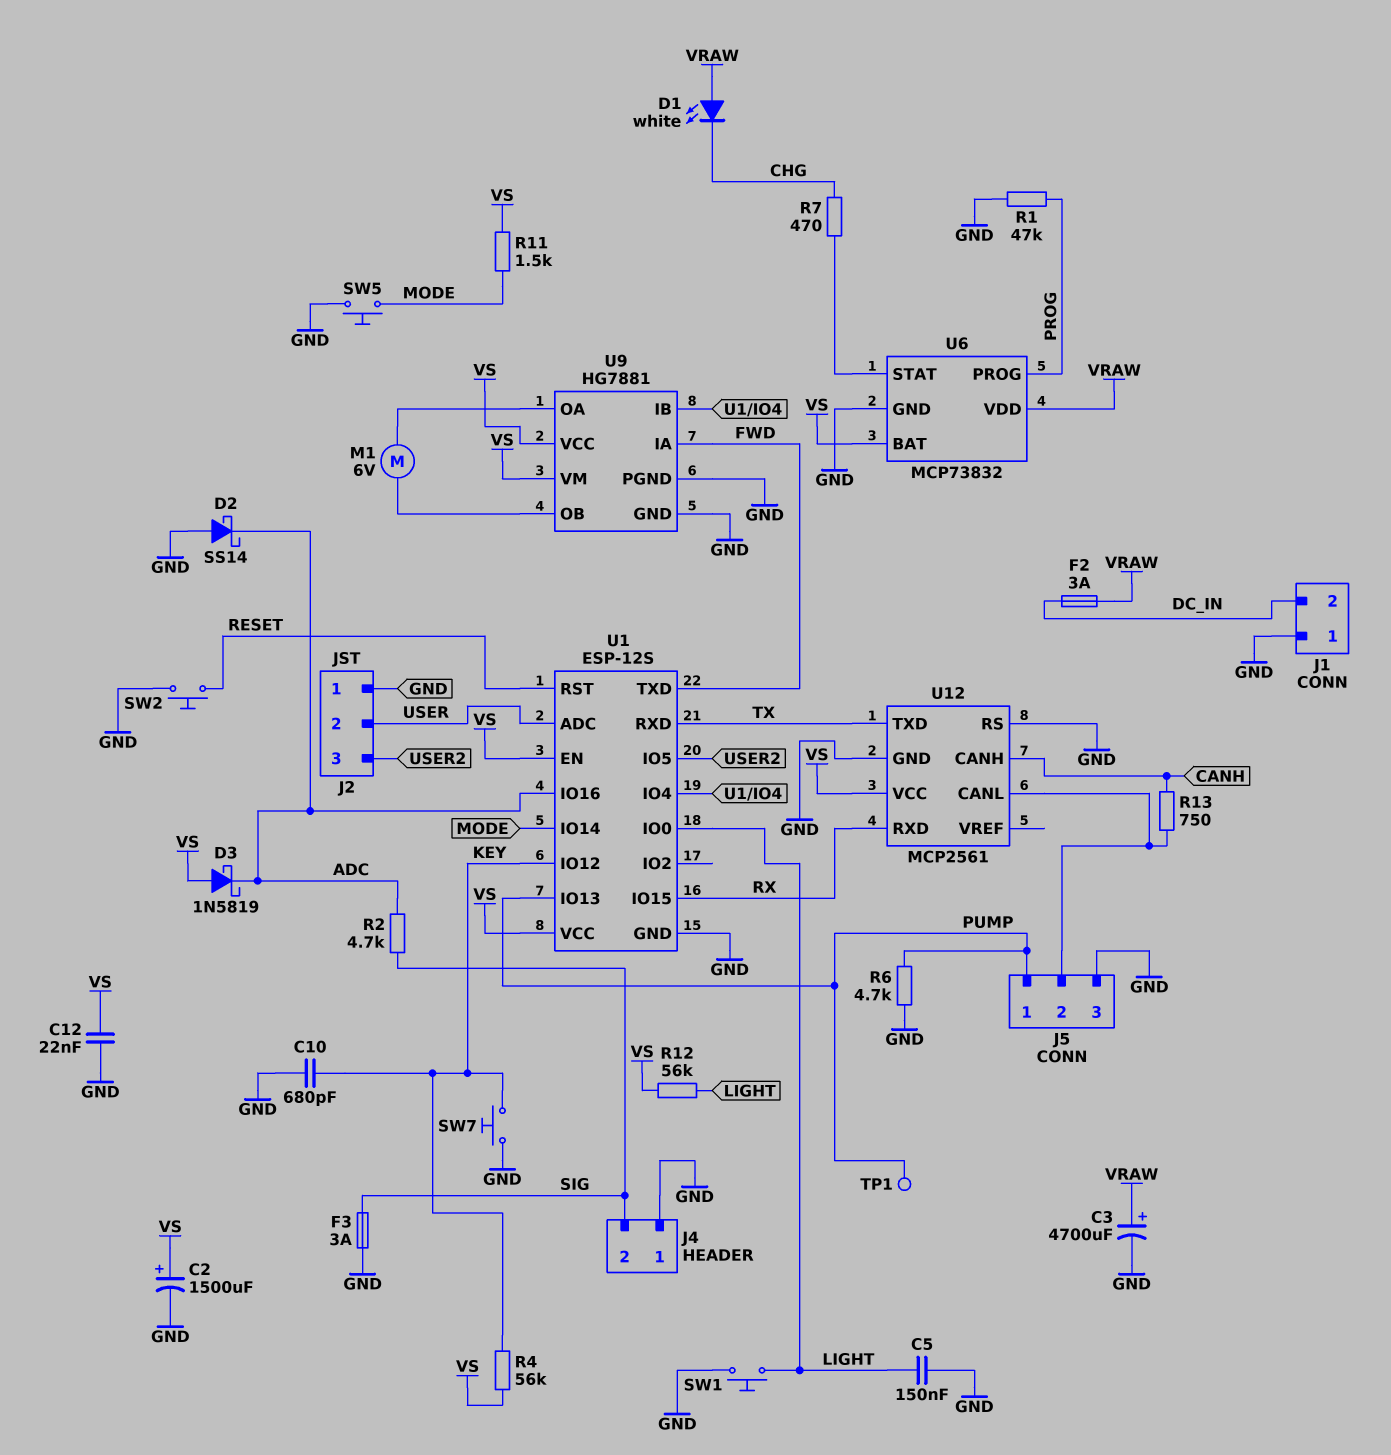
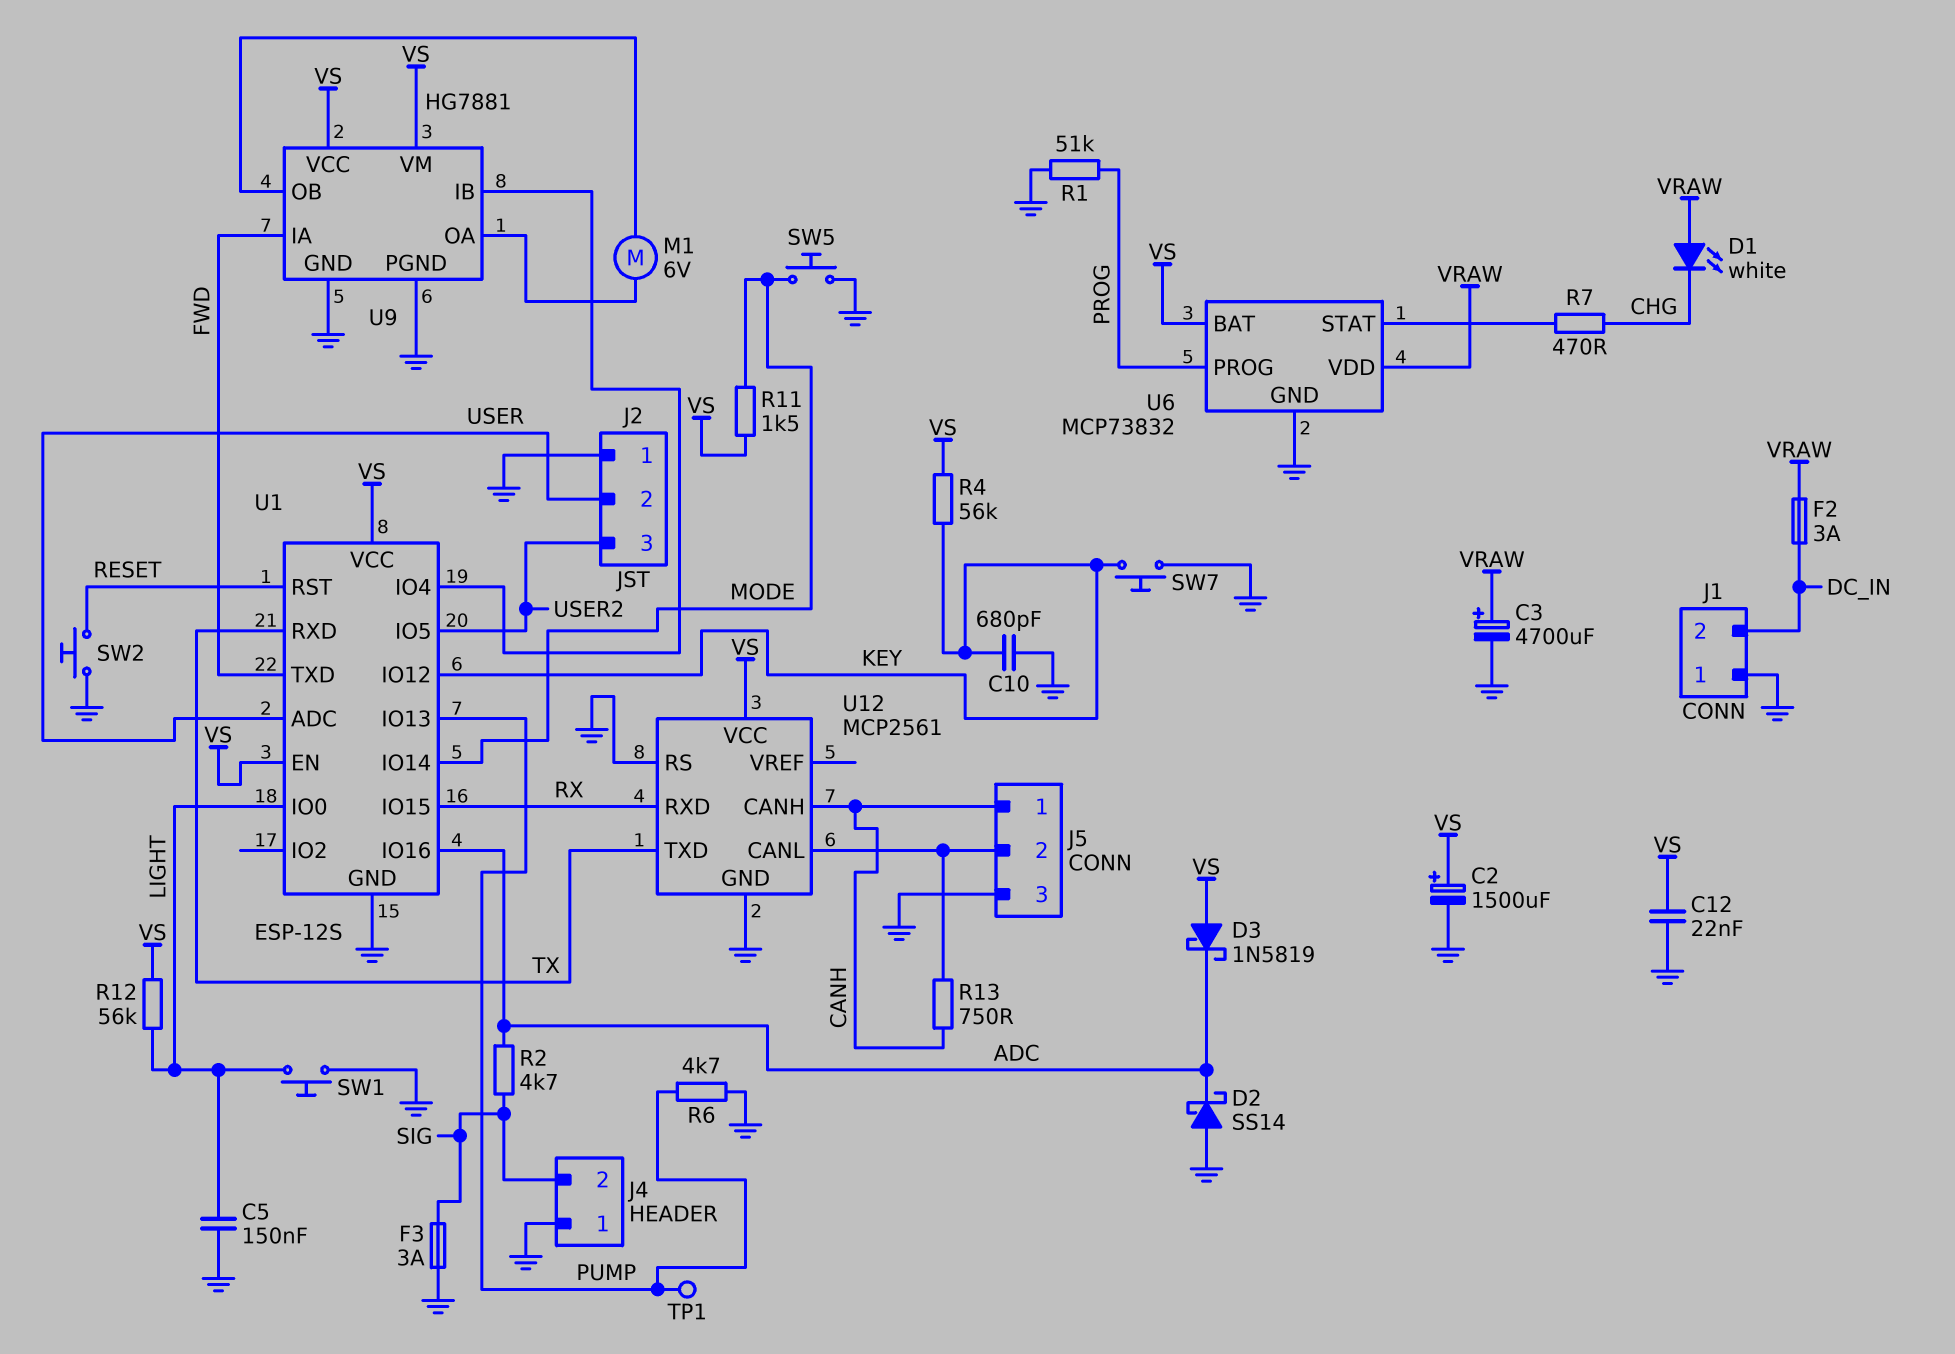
J5 pin 1: PUMP -> CANH
R1: 47k (GND, PROG) -> 51k (GND, PROG)

